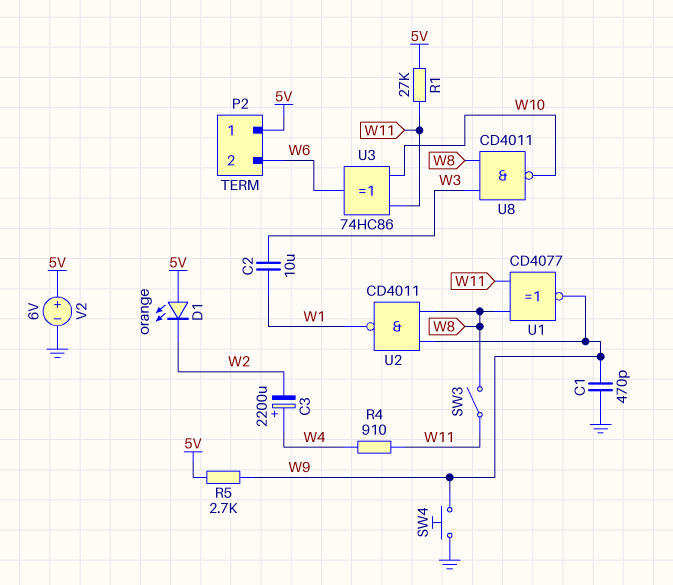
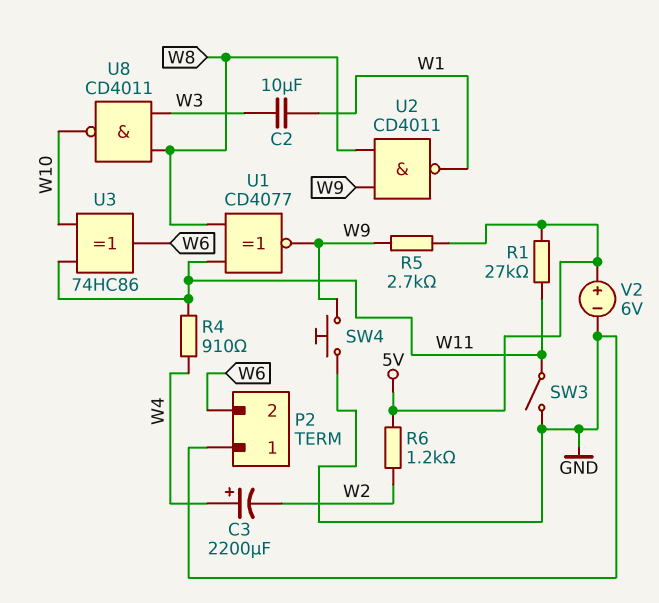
C1: 470pF (GND, W9) -> none
D1: LED orange (A 5V, K W2) -> none
P2 pin 1: 5V -> GND
R6: none -> 1.2k (5V, W2)
SW3: switch (W8, W11) -> switch (GND, W11)

